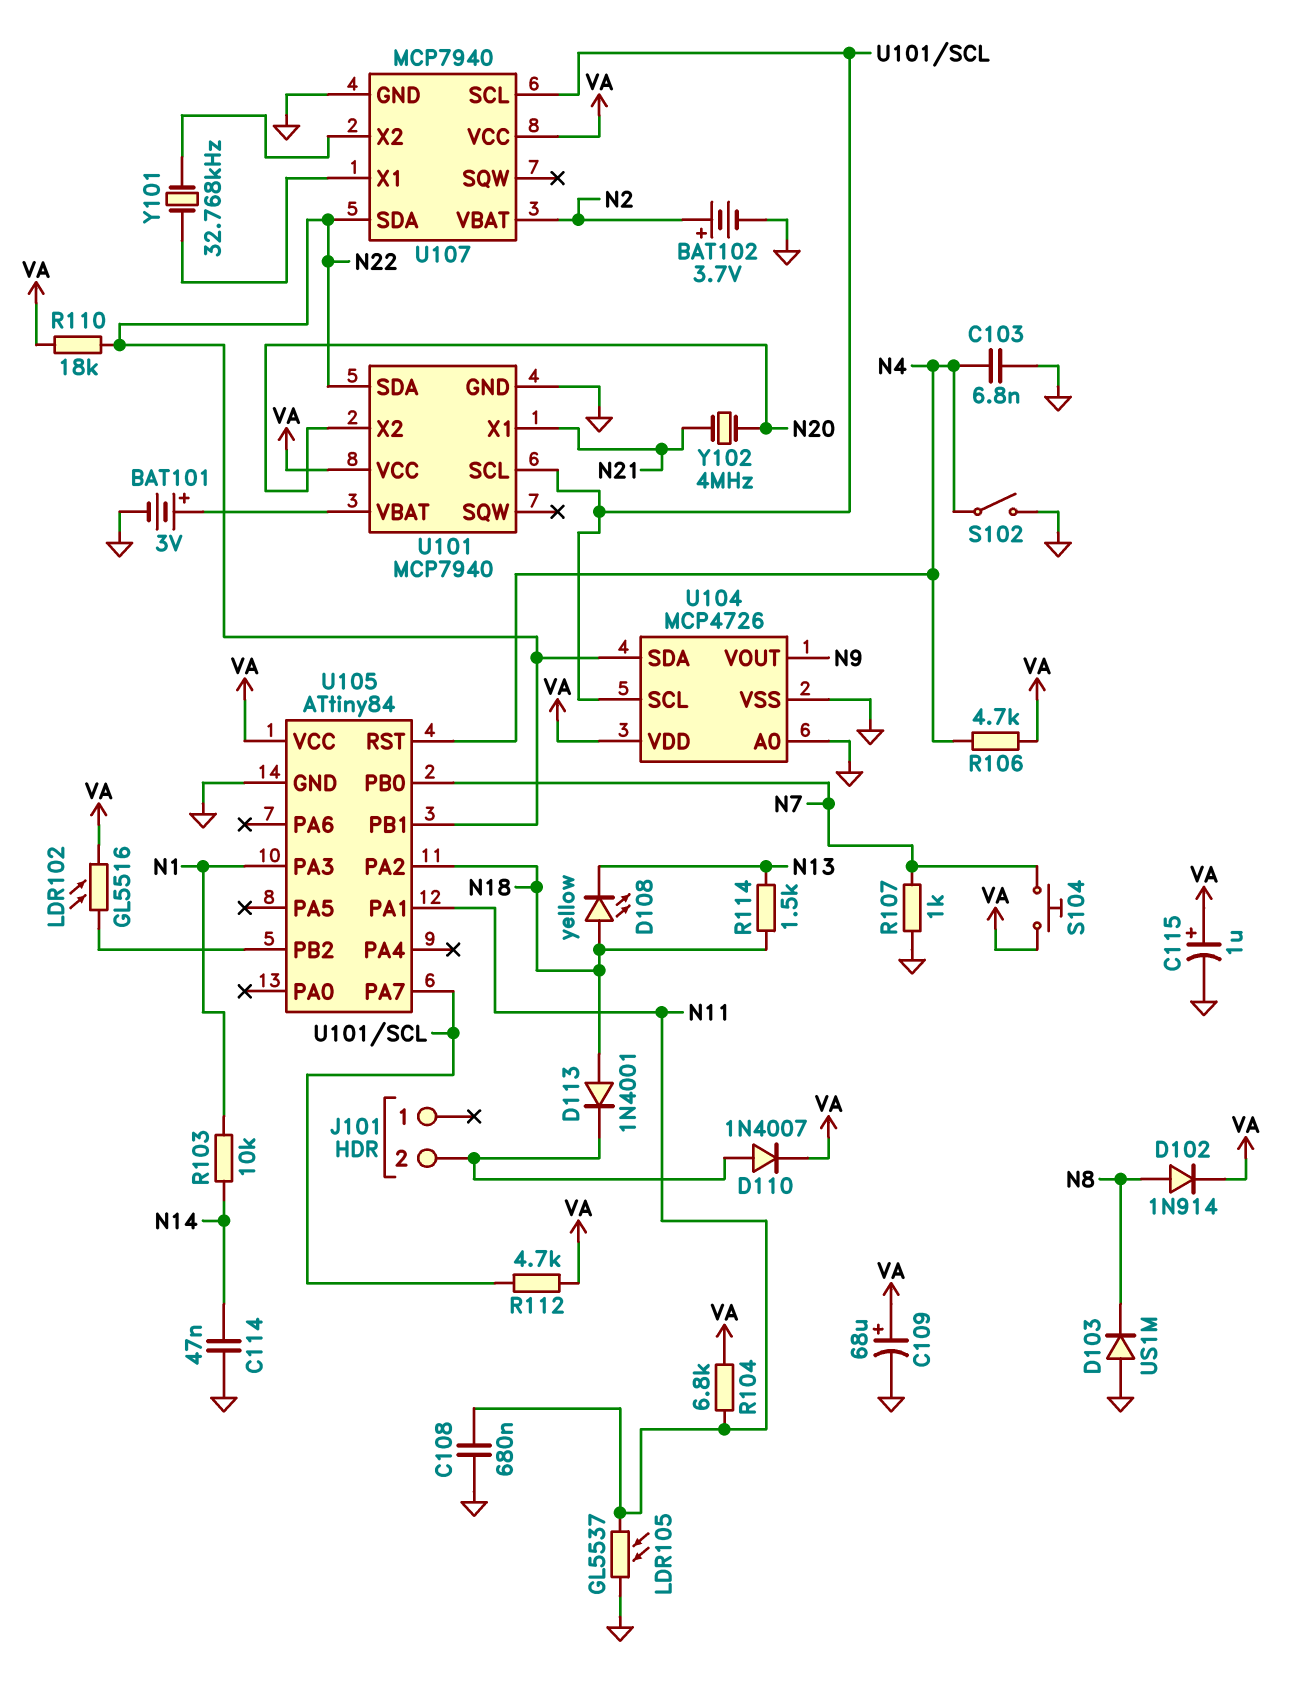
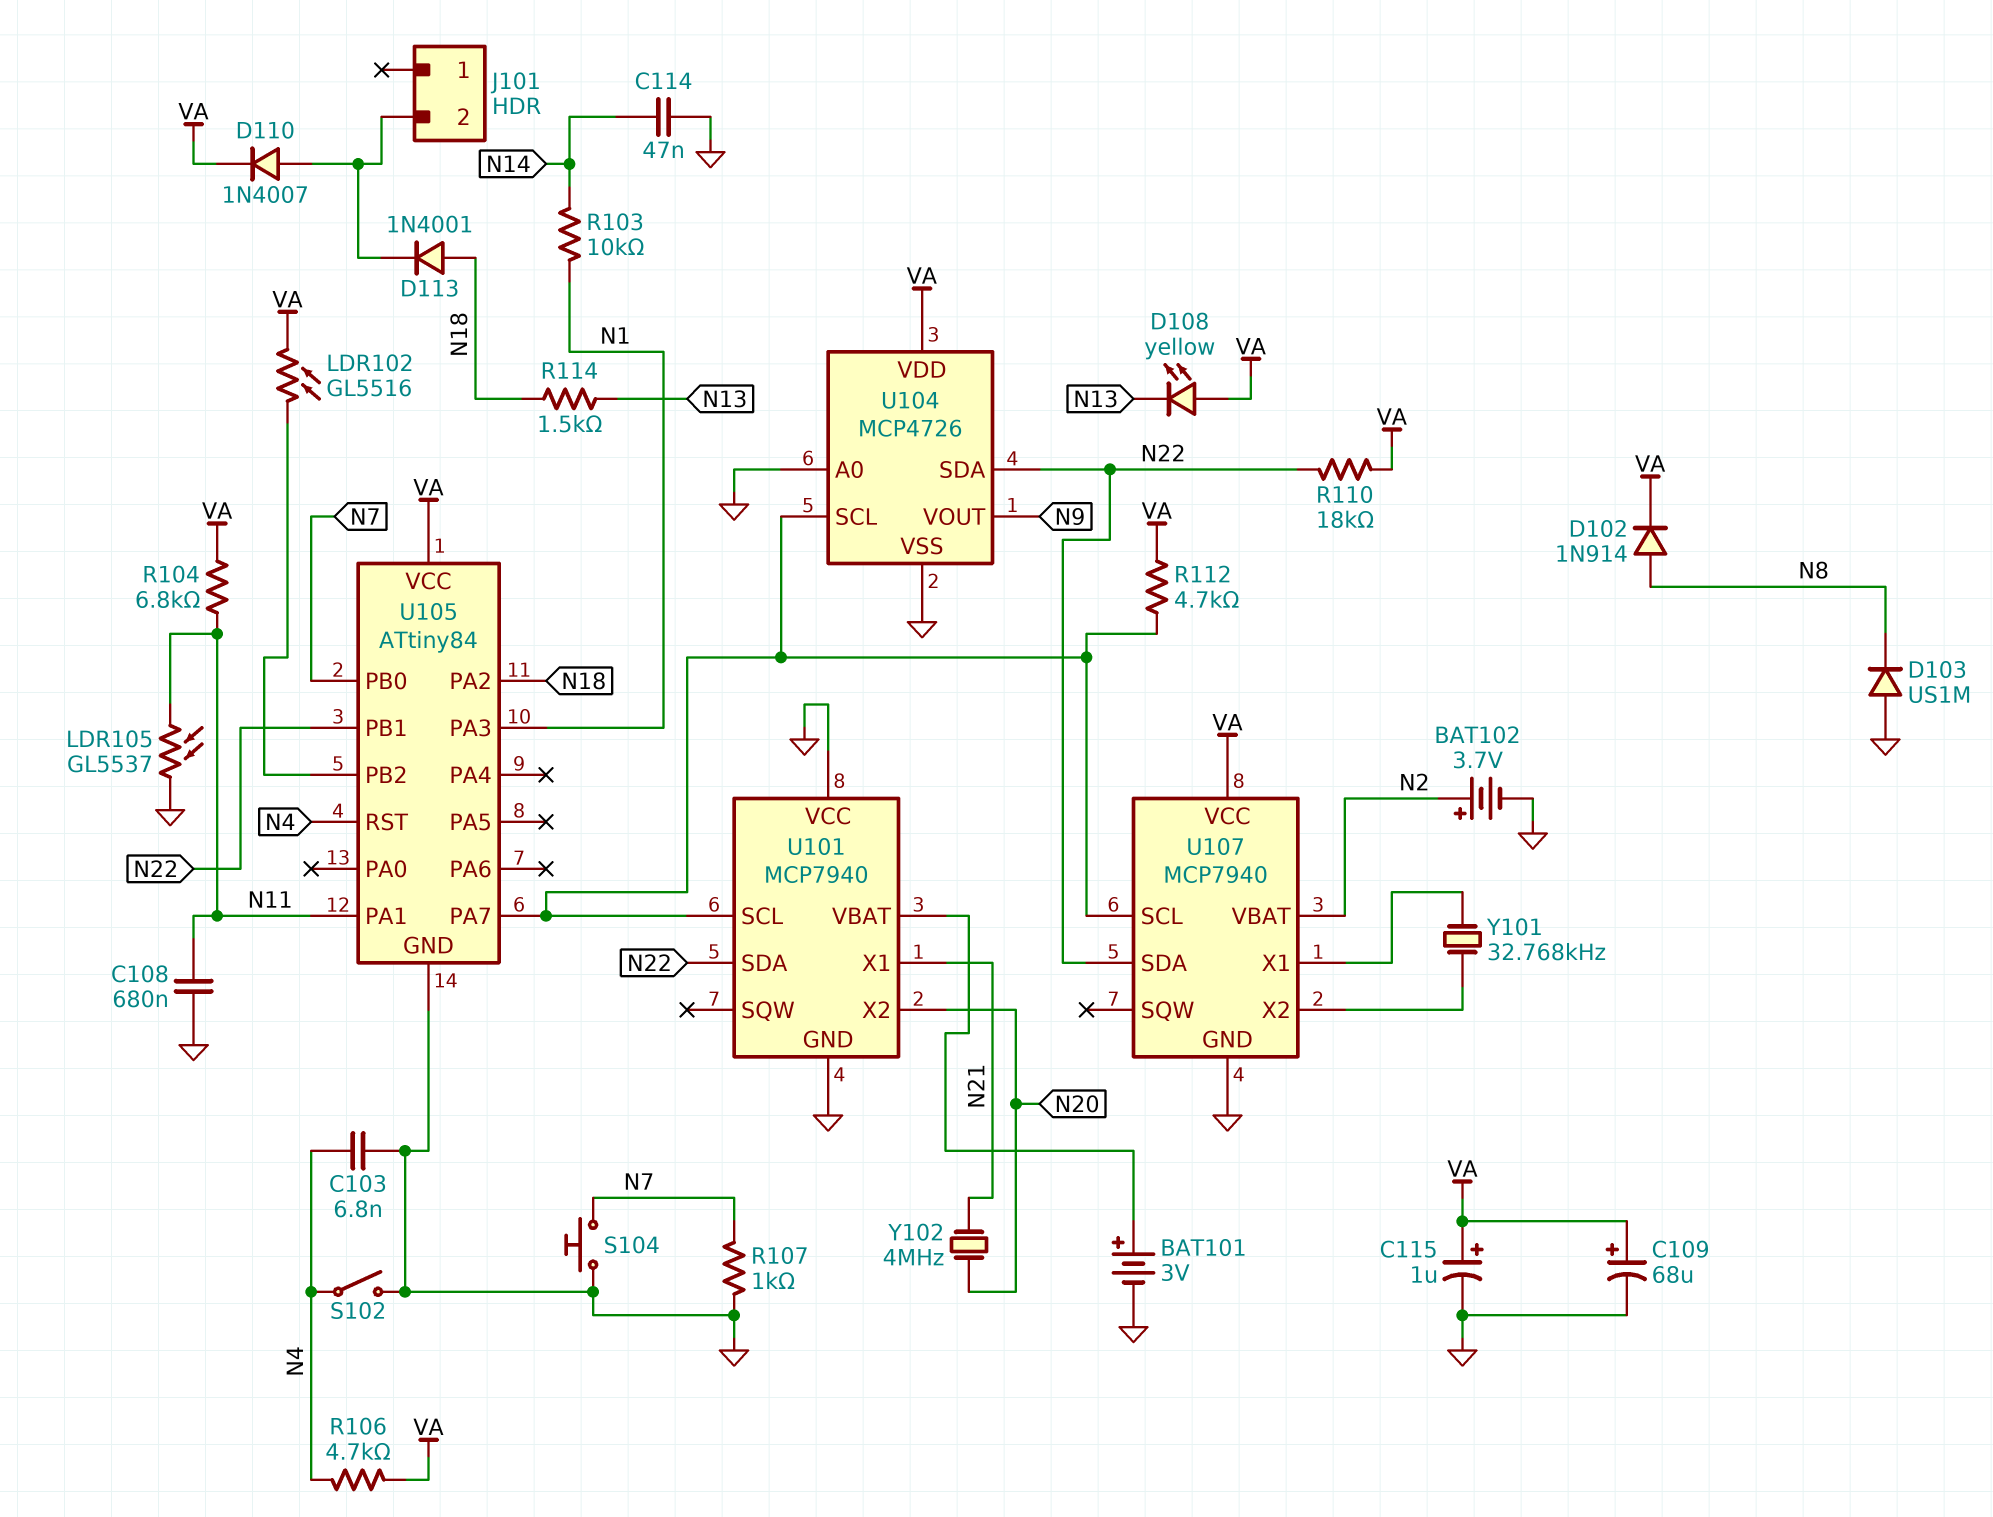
D108: LED yellow (A N18, K N13) -> LED yellow (A VA, K N13)
S104: button (N7, VA) -> button (GND, N7)
U101 pin VCC: VA -> GND

